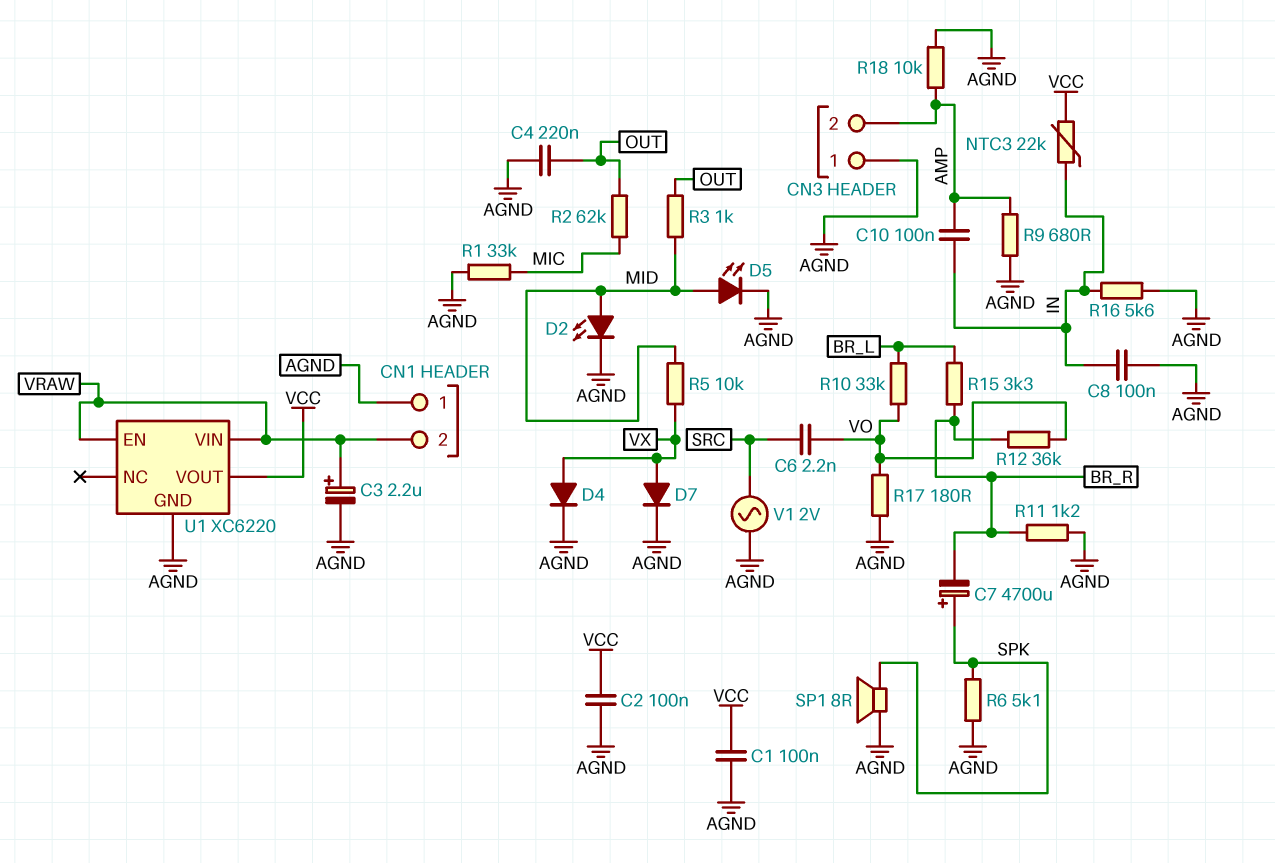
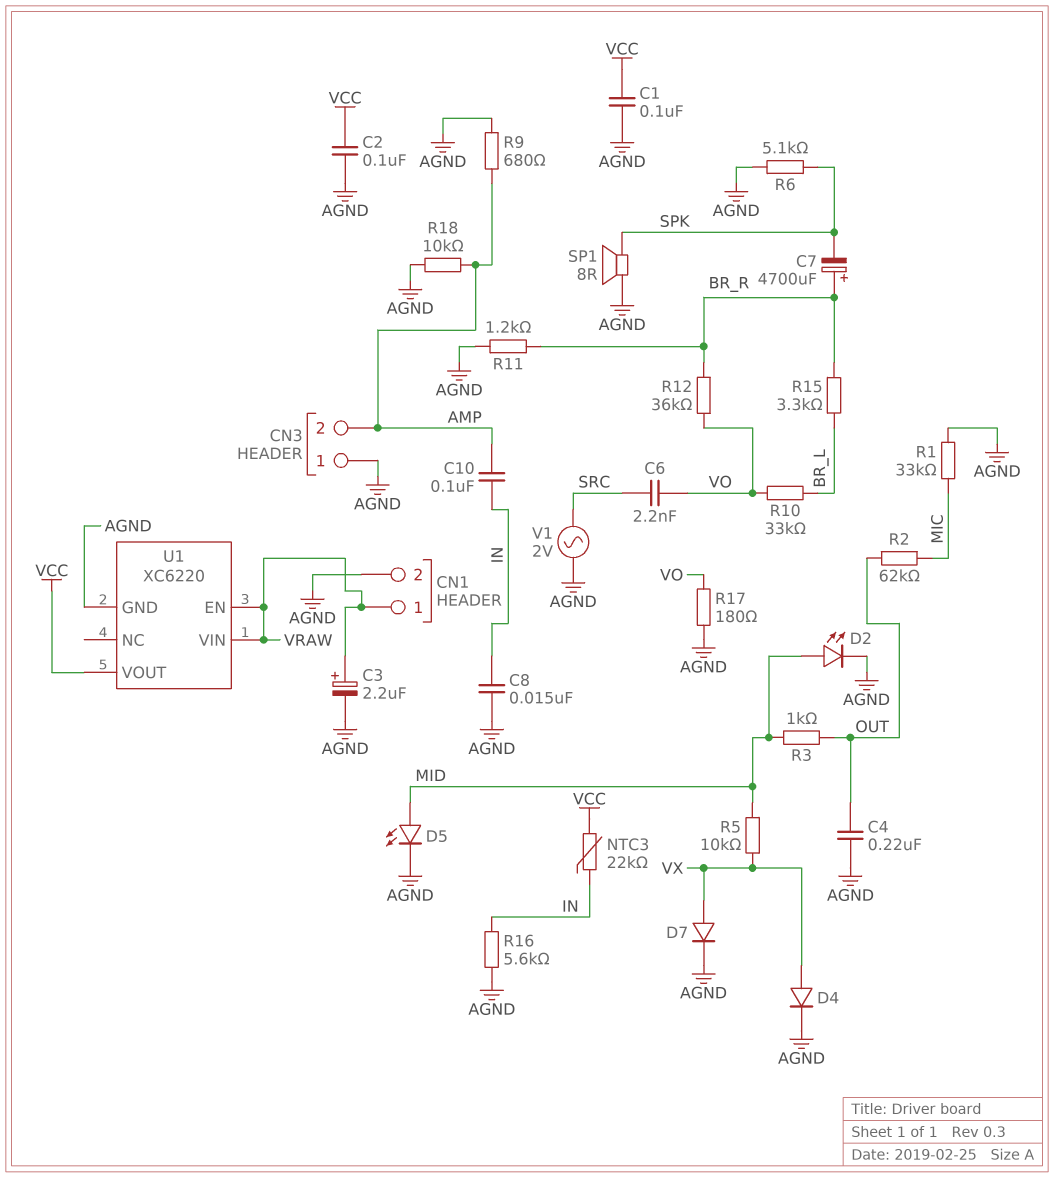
C7: 4700uF (plus SPK, minus BR_R) -> 4700uF (plus BR_R, minus SPK)
C8: 100nF (AGND, IN) -> 15nF (AGND, IN)
CN1 pin 1: AGND -> VRAW
CN1 pin 2: VRAW -> AGND

